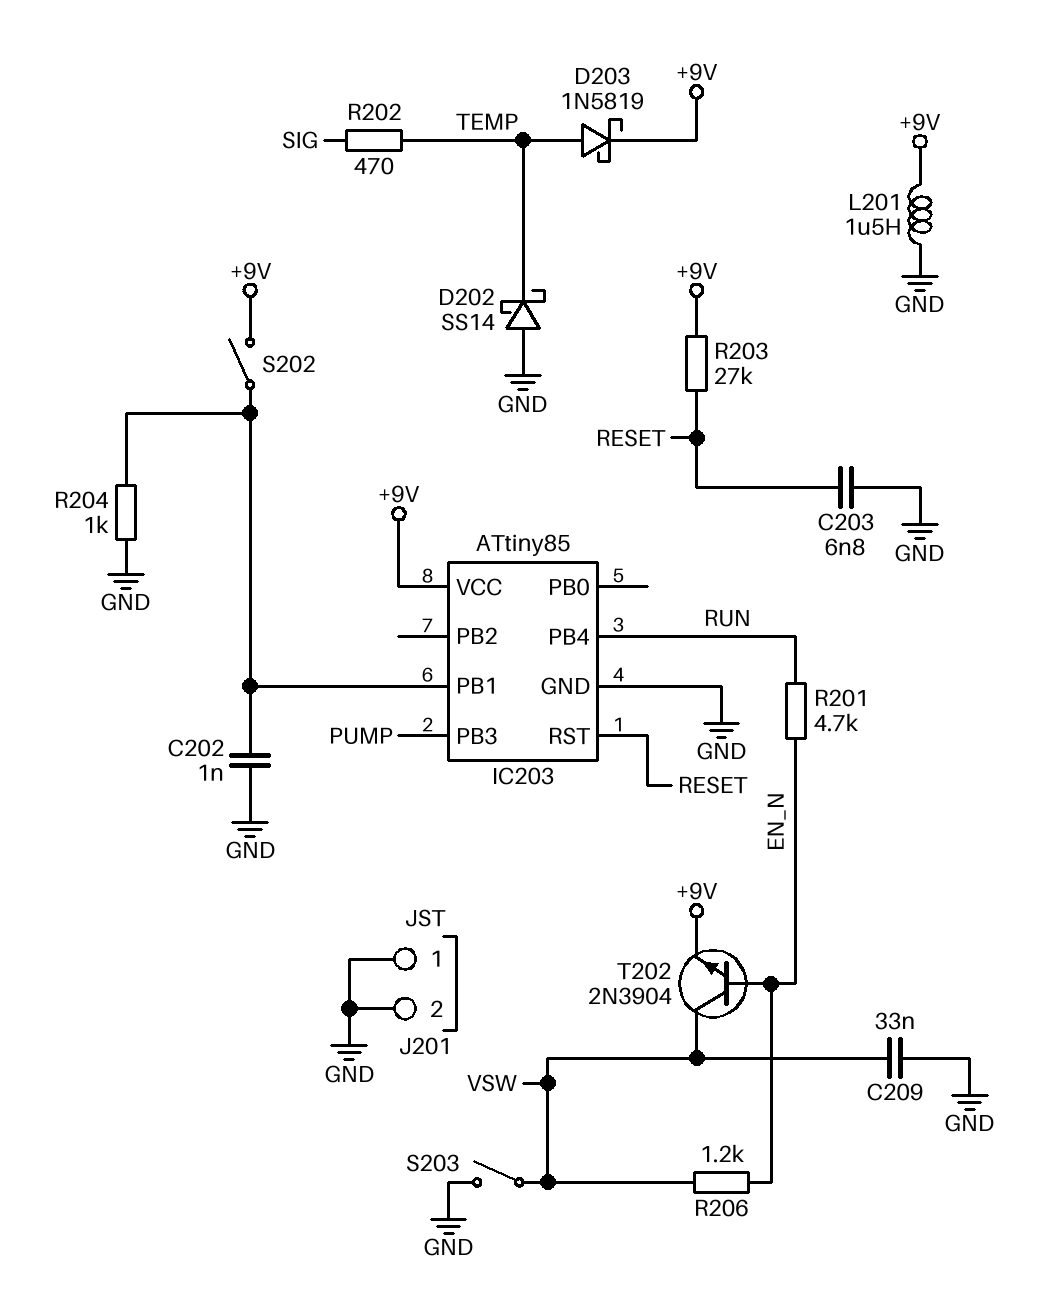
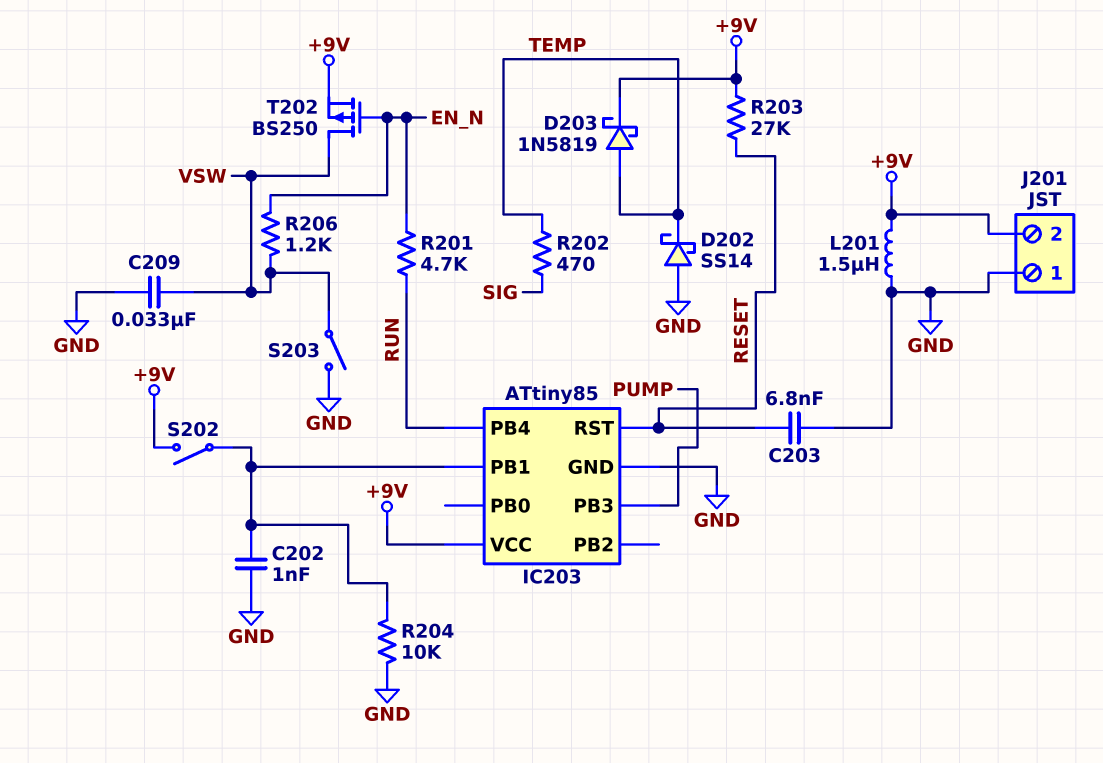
J201 pin 2: GND -> +9V
R204: 1k (GND, IC203/PB1) -> 10k (GND, IC203/PB1)
T202: NPN 2N3904 (B EN_N, C VSW, E +9V) -> PMOS BS250 (G EN_N, D VSW, S +9V)

